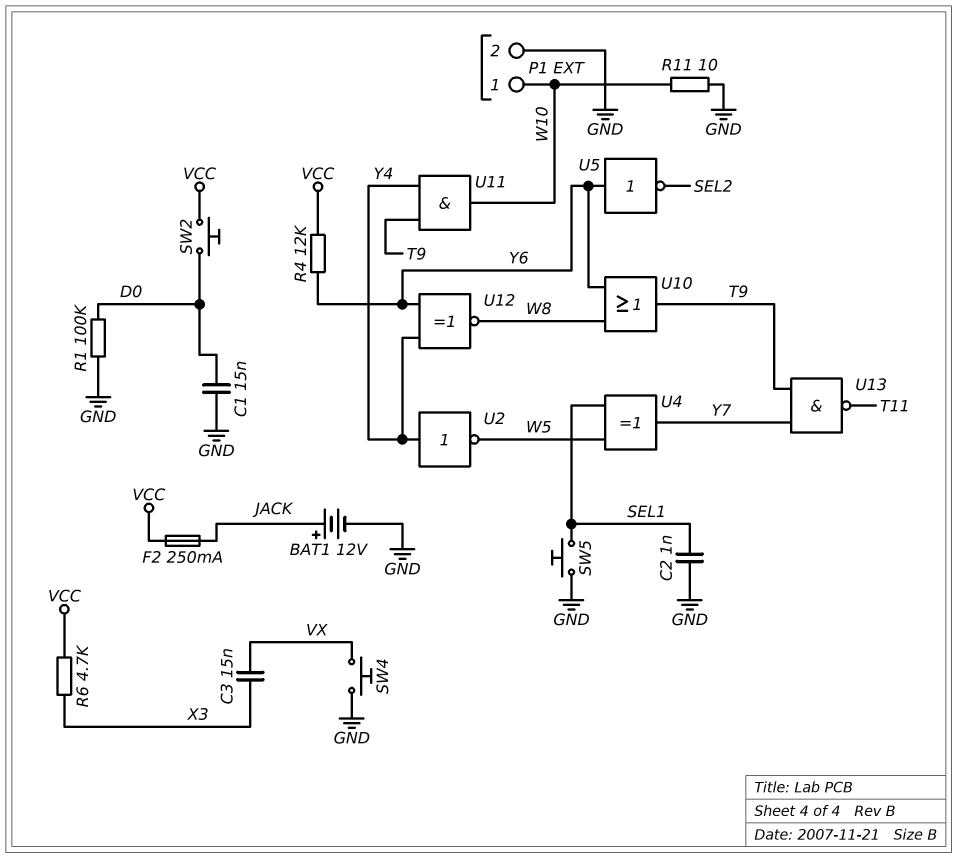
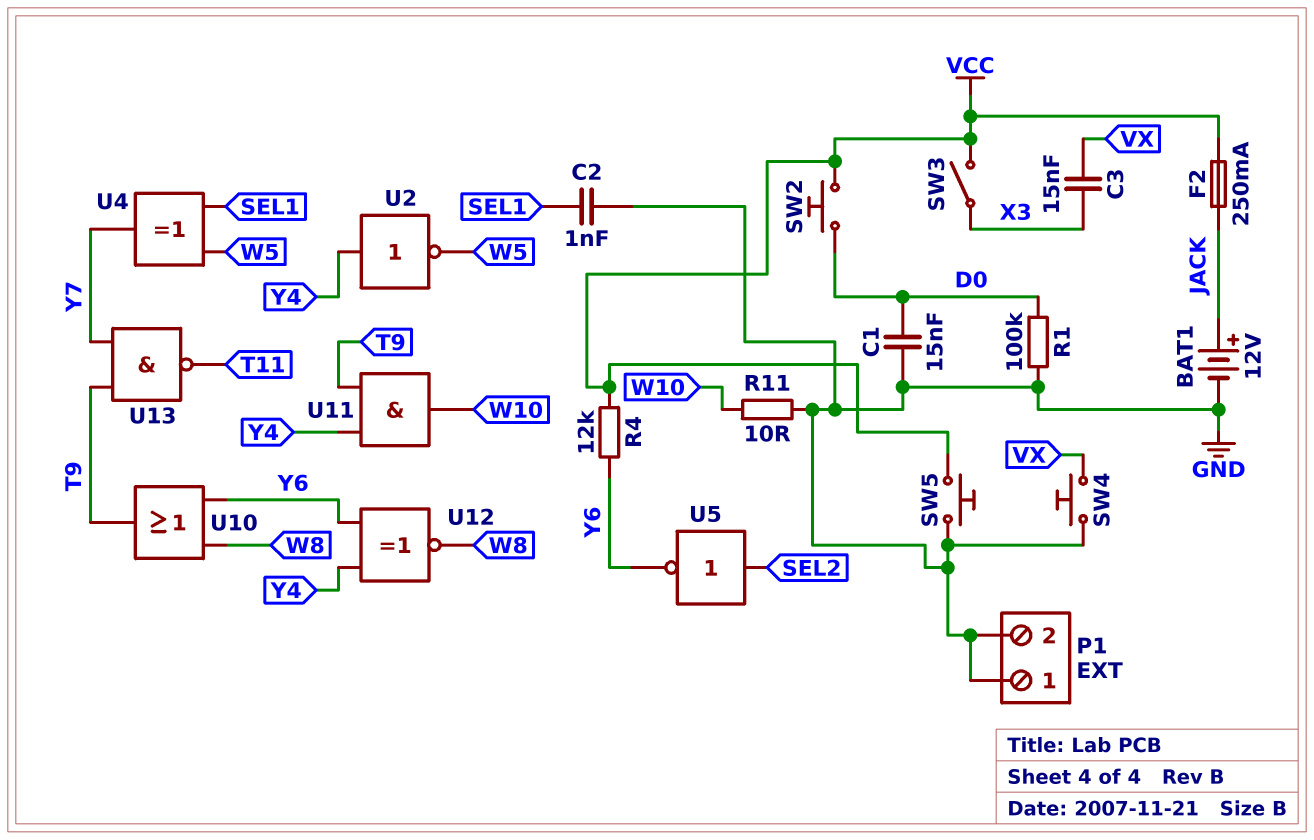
P1 pin 1: W10 -> GND
R6: 4.7k (VCC, X3) -> none
SW3: none -> switch (VCC, X3)
SW5: button (GND, SEL1) -> button (GND, VCC)
U5: NOT (in Y6, out SEL2) -> NOT (in SEL2, out Y6)

